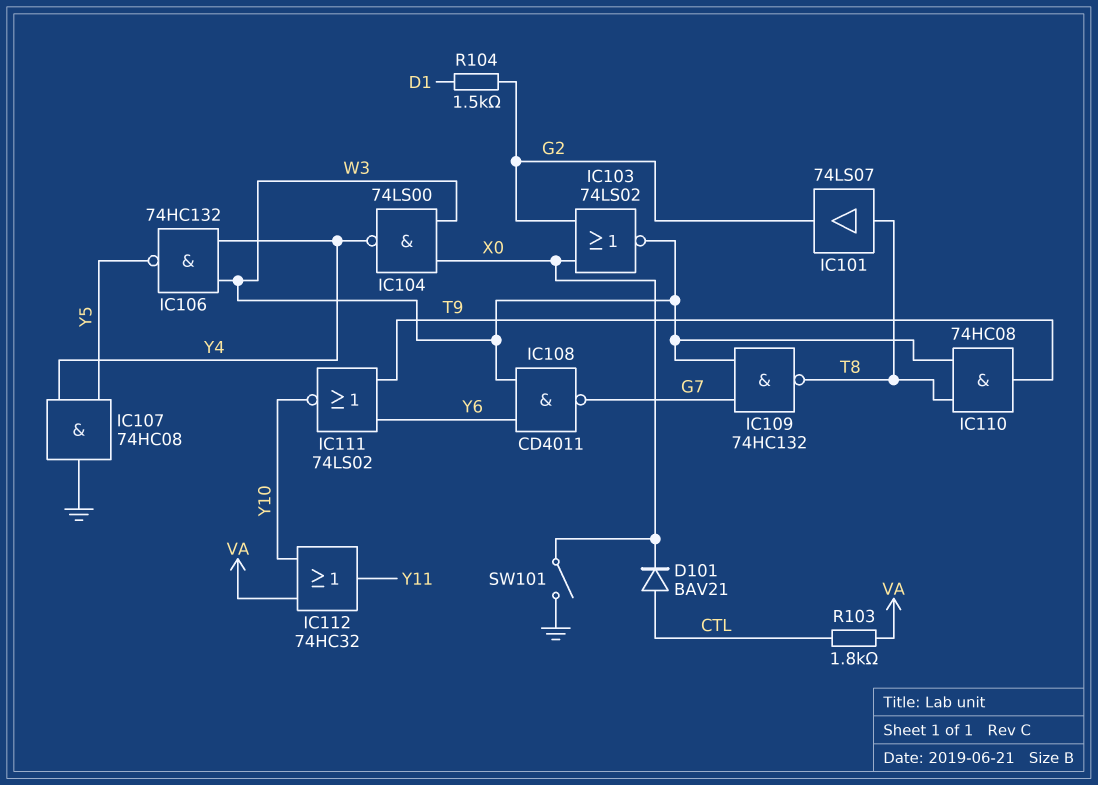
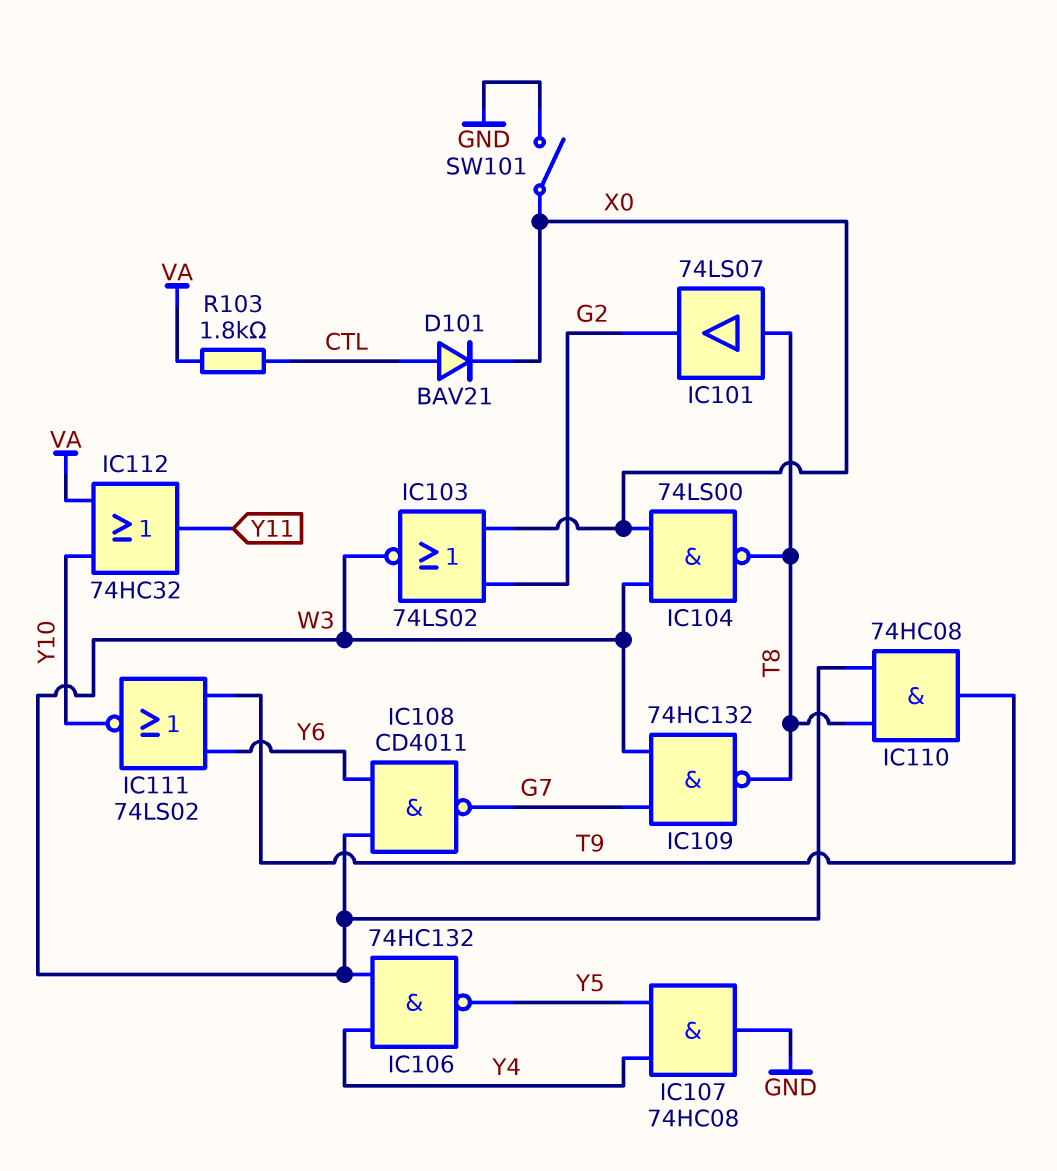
IC104: NAND 74LS00 (in W3, in X0, out Y4) -> NAND 74LS00 (in W3, in X0, out T8)
R104: 1.5k (D1, G2) -> none

